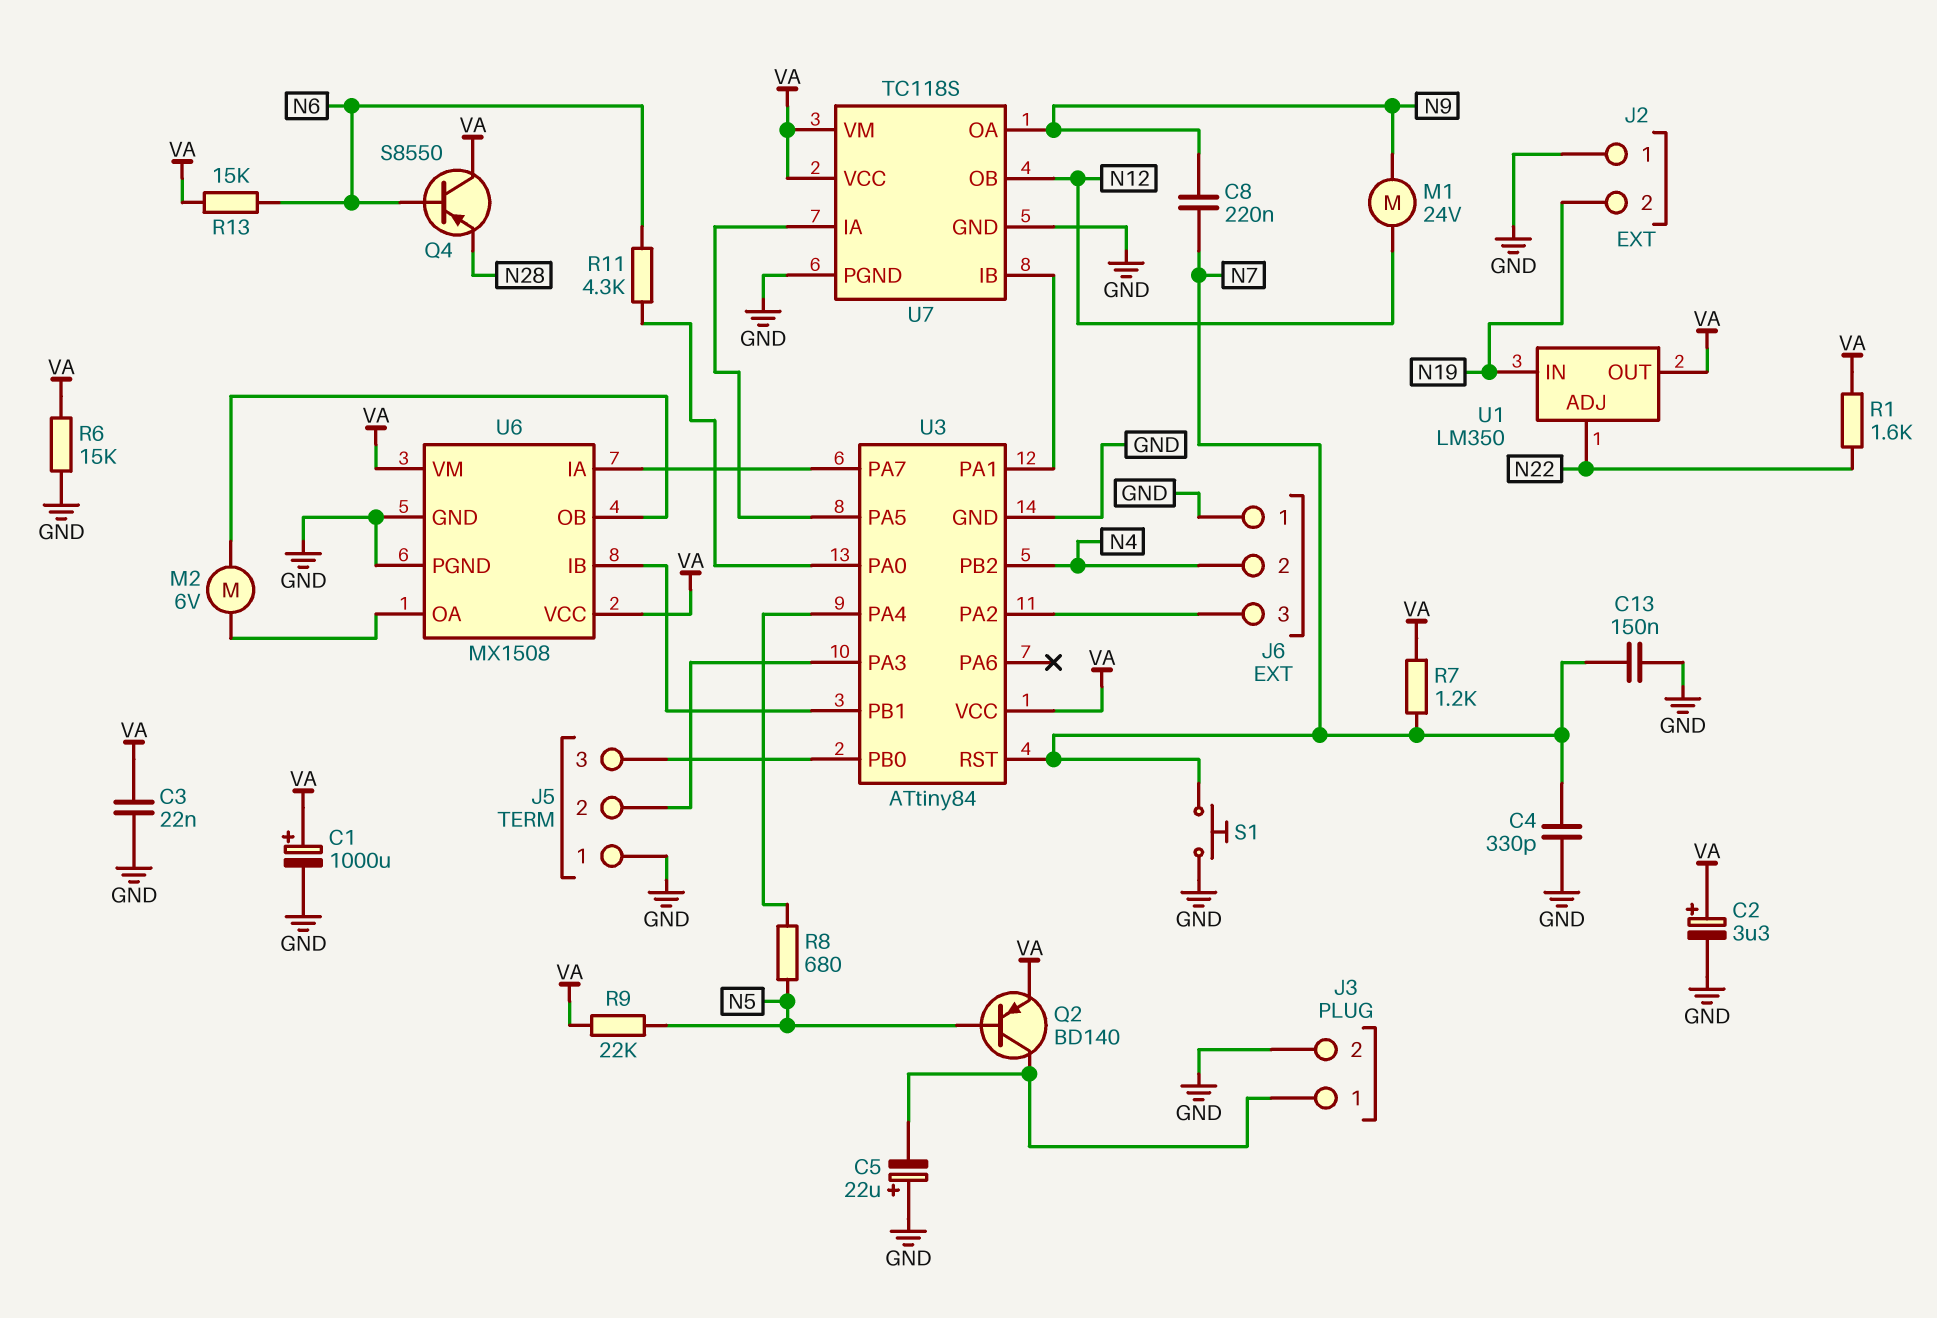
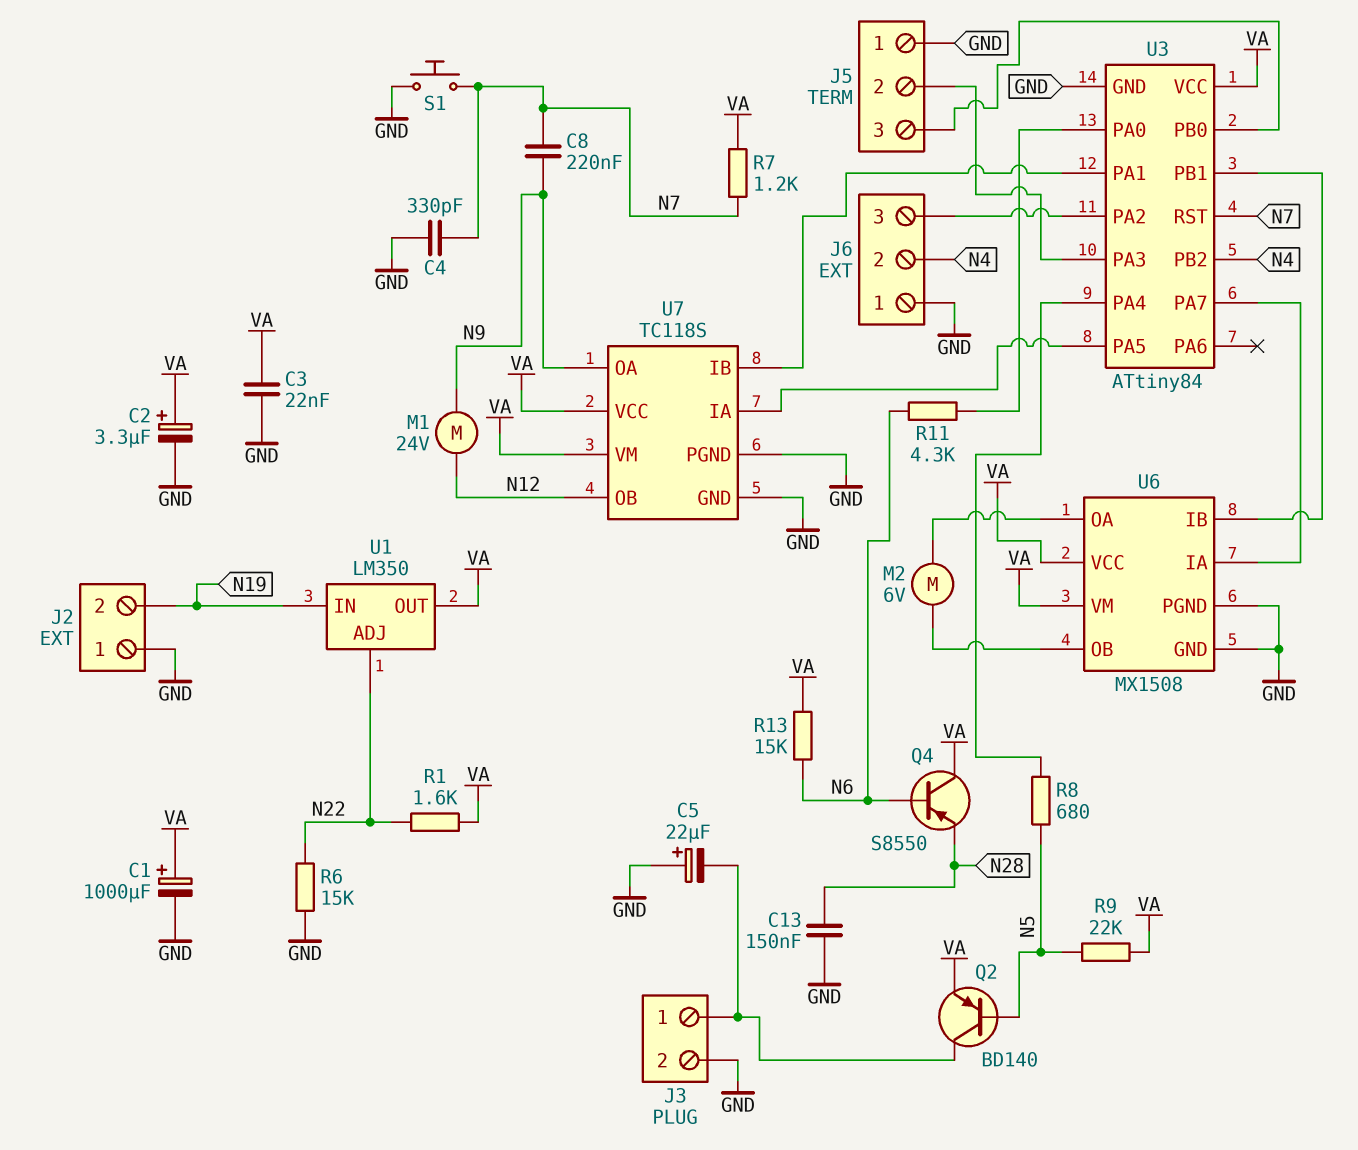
C13: 150nF (GND, N7) -> 150nF (GND, N28)
R6: 15k (GND, VA) -> 15k (GND, N22)

